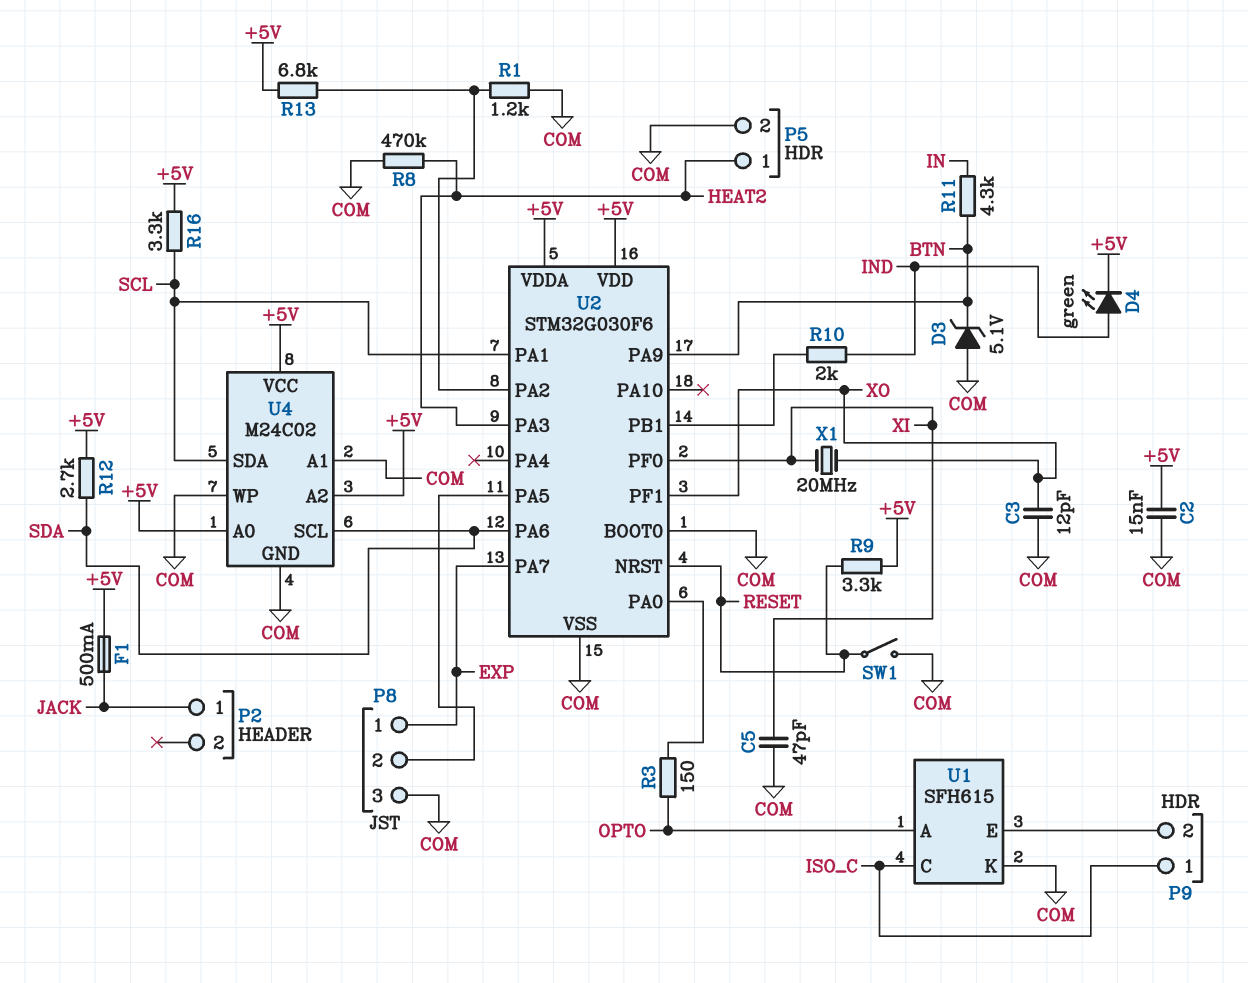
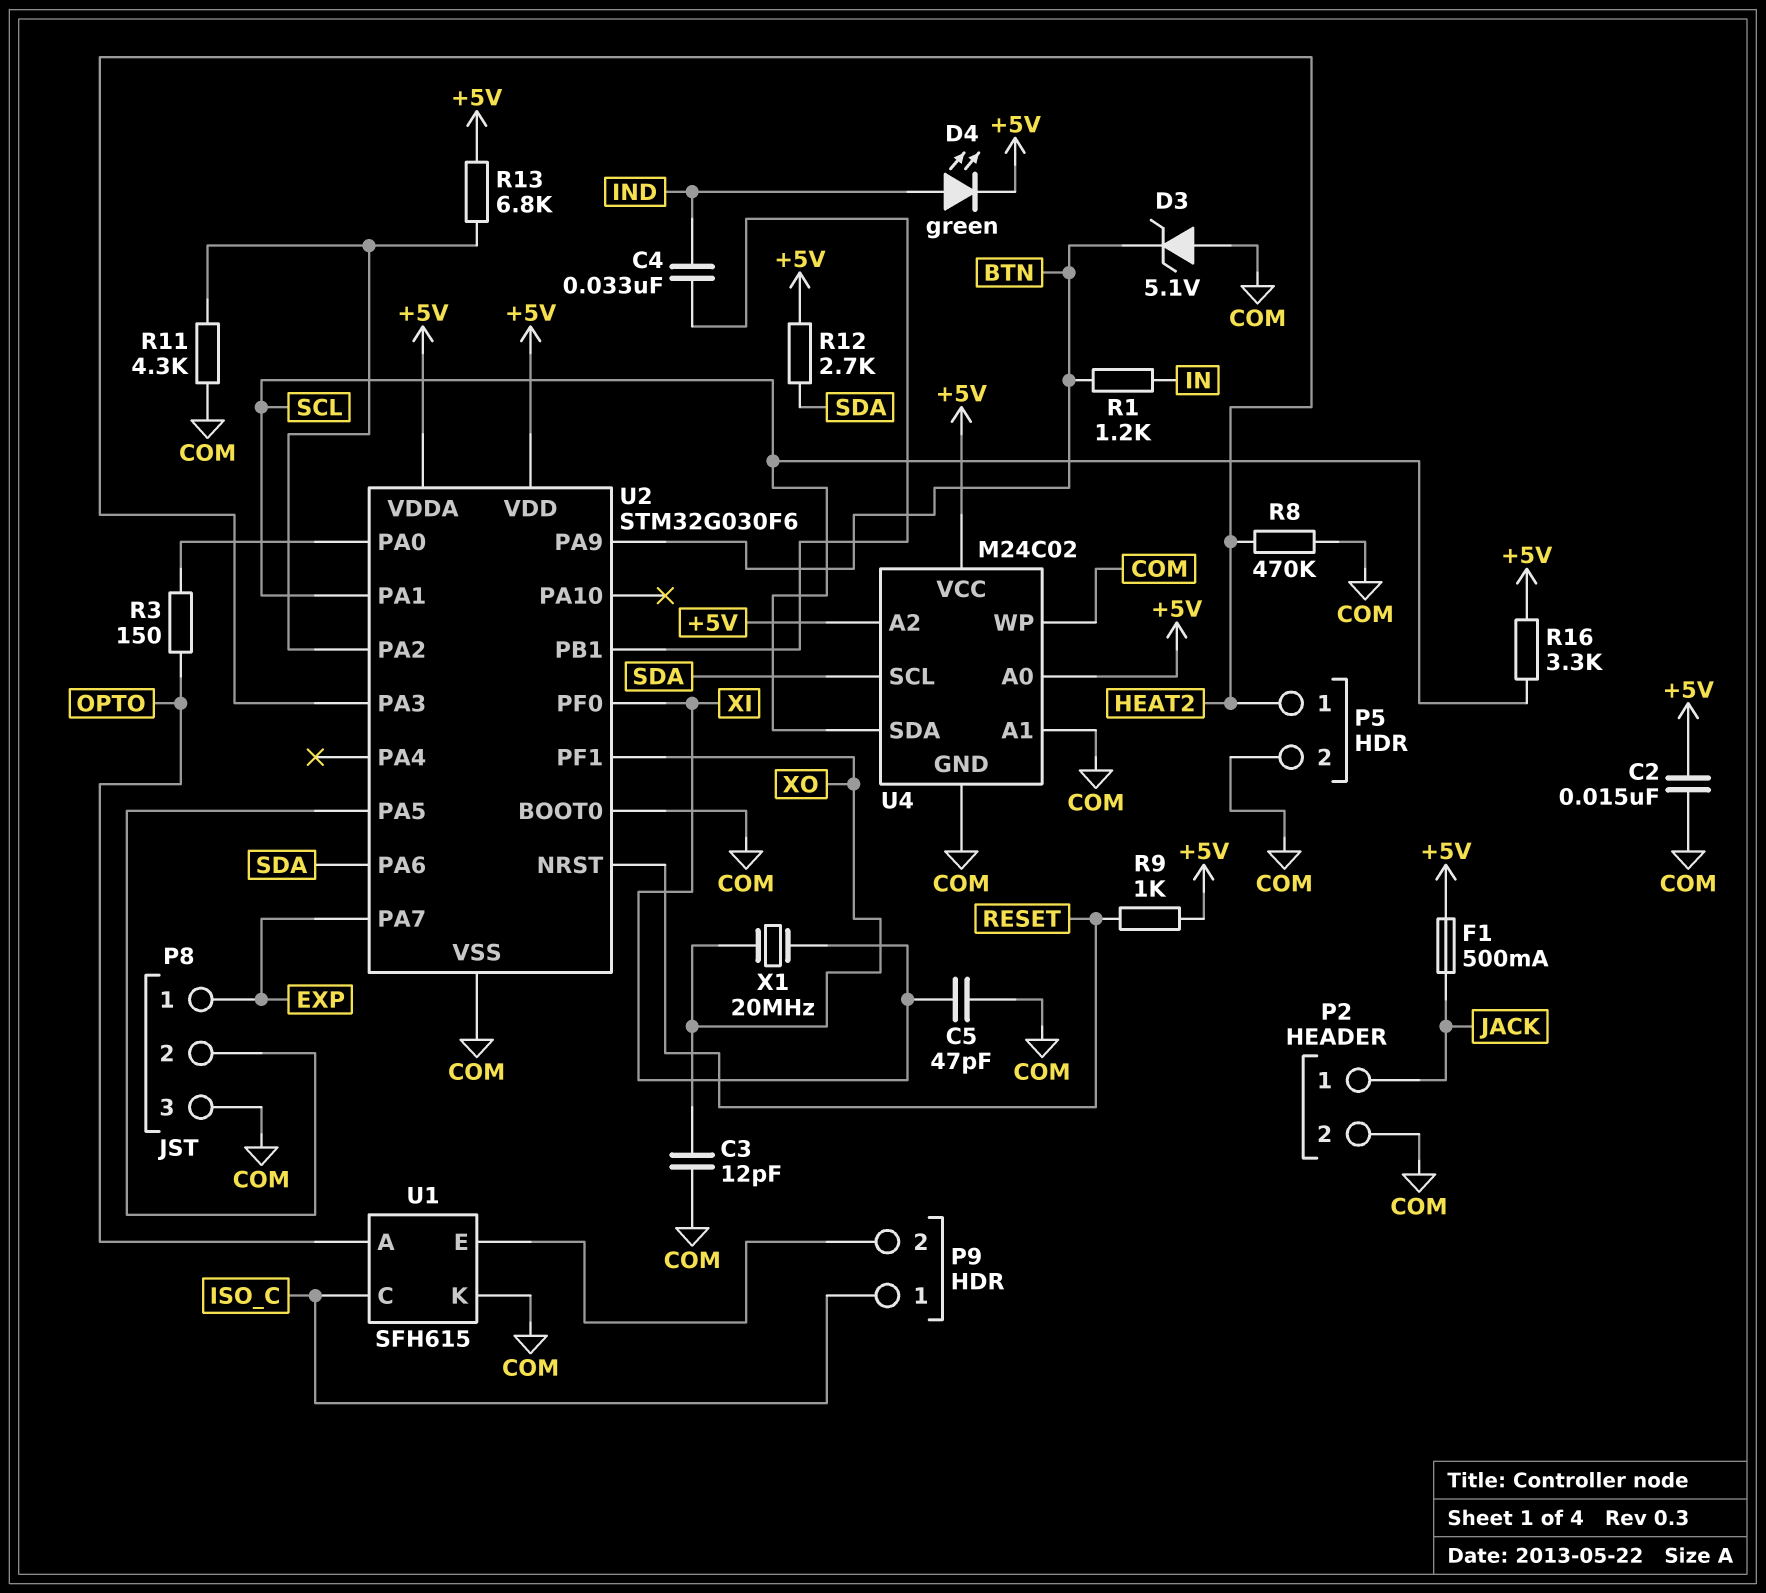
C4: none -> 33nF (IND, U2/PB1)
P2 pin 2: none -> COM
R1: 1.2k (COM, U2/PA2) -> 1.2k (BTN, IN)
R9: 3.3k (+5V, RESET) -> 1k (+5V, RESET)
R10: 2k (IND, U2/PB1) -> none
R11: 4.3k (BTN, IN) -> 4.3k (COM, U2/PA2)
SW1: switch (COM, RESET) -> none

